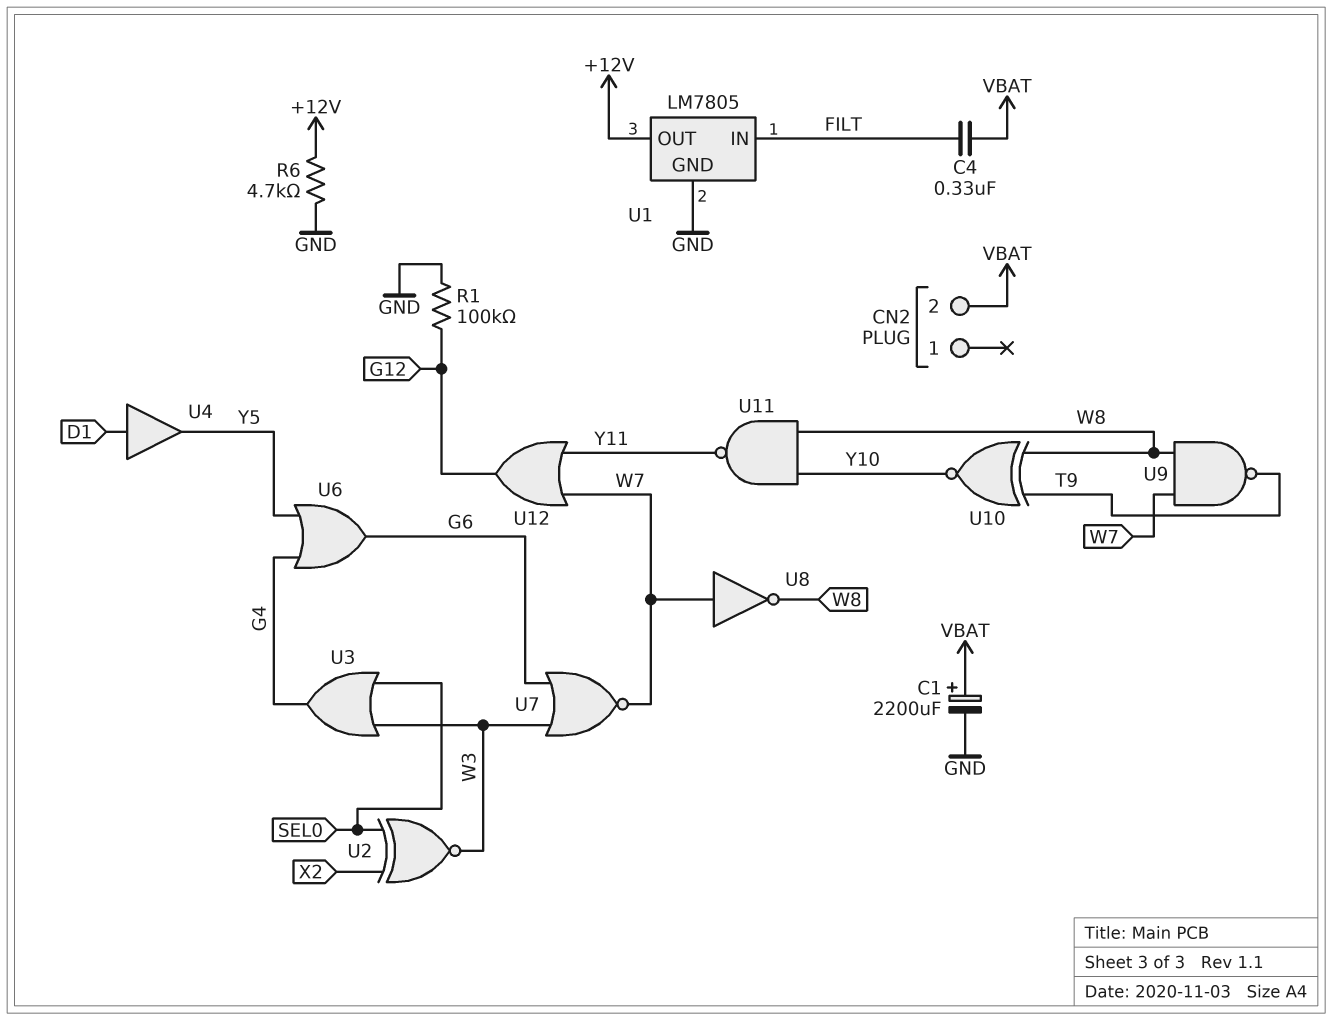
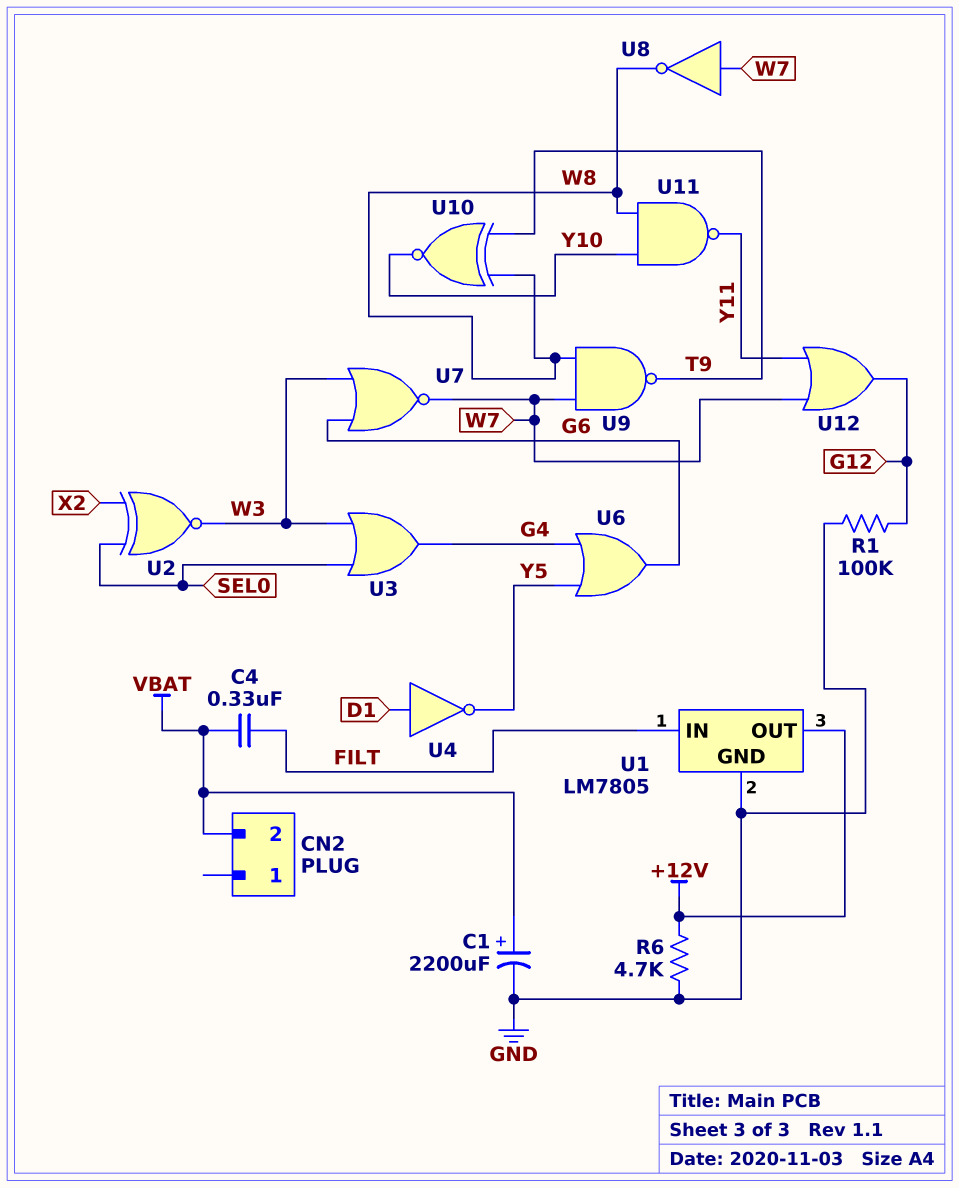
U4: buffer (in D1, out Y5) -> NOT (in D1, out Y5)

